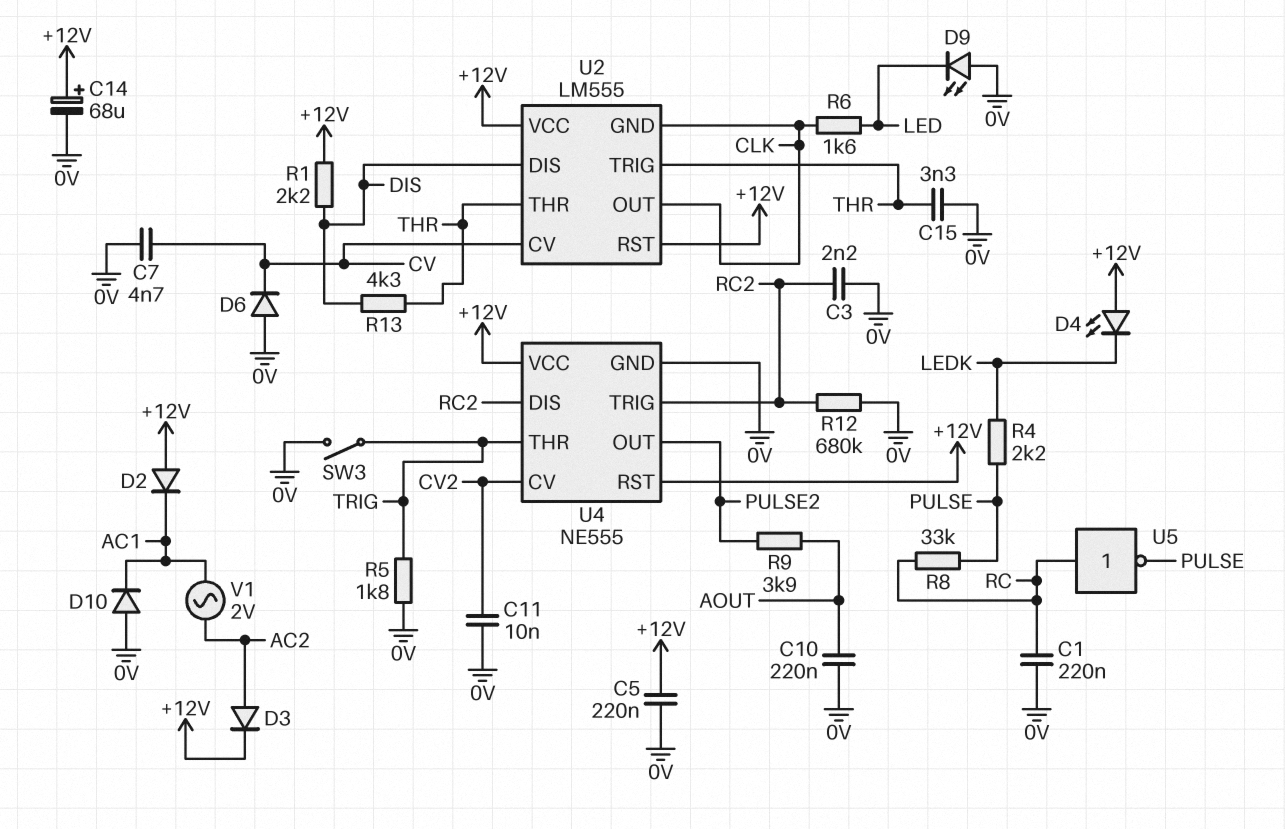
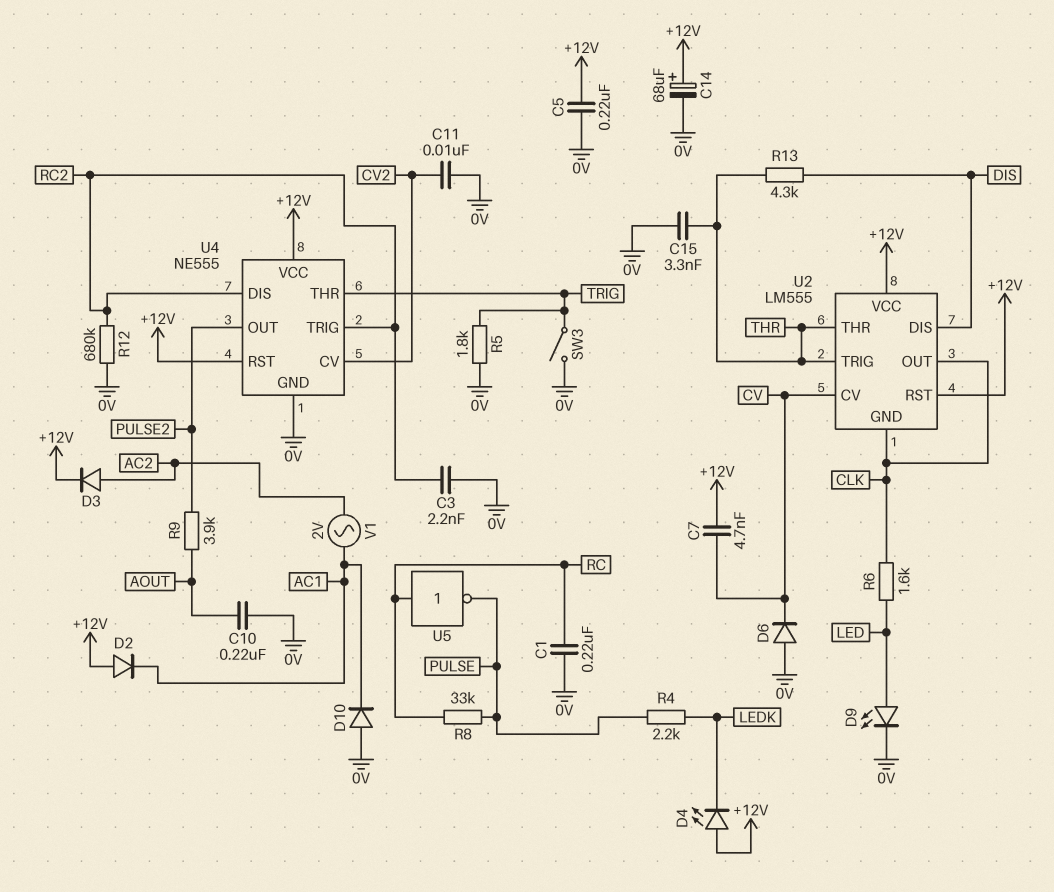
C7: 4.7nF (0V, CV) -> 4.7nF (+12V, CV)
D9: LED (A 0V, K LED) -> LED (A LED, K 0V)
R1: 2.2k (+12V, DIS) -> none

